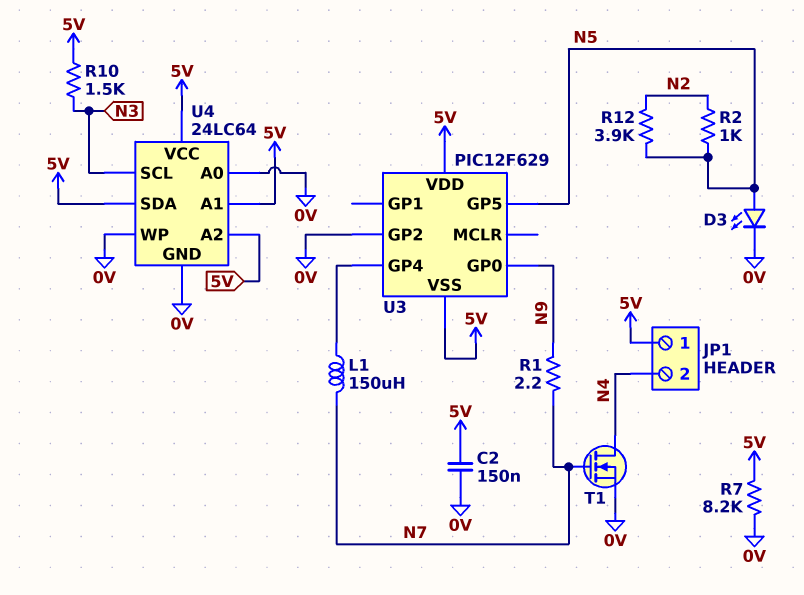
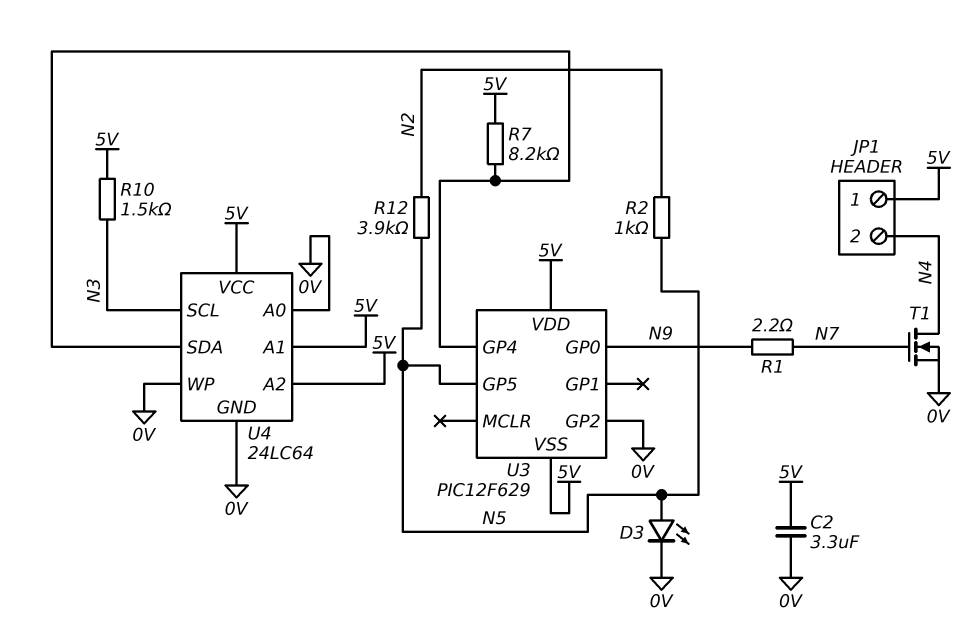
C2: 150nF (0V, 5V) -> 3.3uF (0V, 5V)
L1: 150uH (N7, U3/GP4) -> none
R7: 8.2k (0V, 5V) -> 8.2k (5V, U3/GP4)
U4 pin SDA: 5V -> U3/GP4

